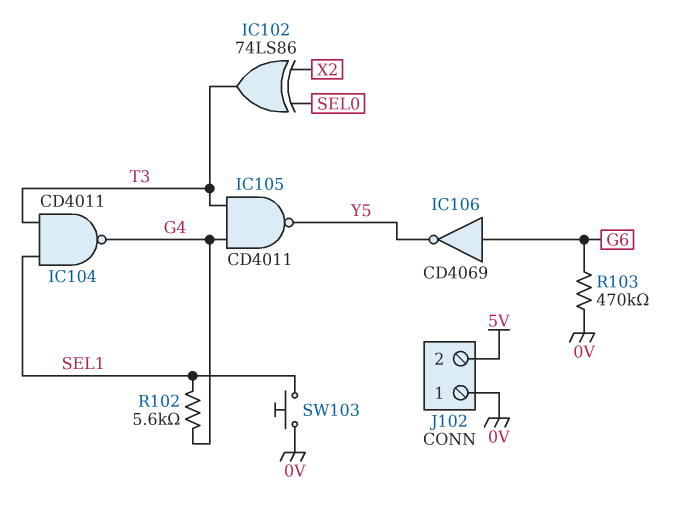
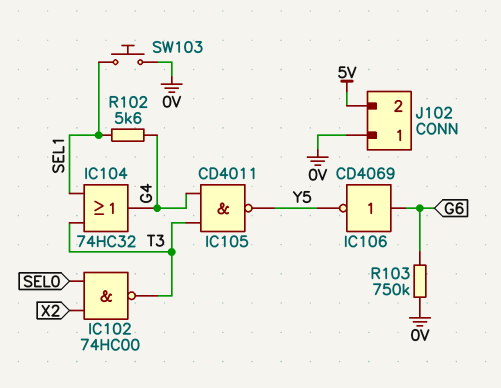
IC102: XOR 74LS86 (in SEL0, in X2, out T3) -> NAND 74HC00 (in SEL0, in X2, out T3)
IC104: NAND CD4011 (in SEL1, in T3, out G4) -> OR 74HC32 (in SEL1, in T3, out G4)
R103: 470k (0V, G6) -> 750k (0V, G6)

